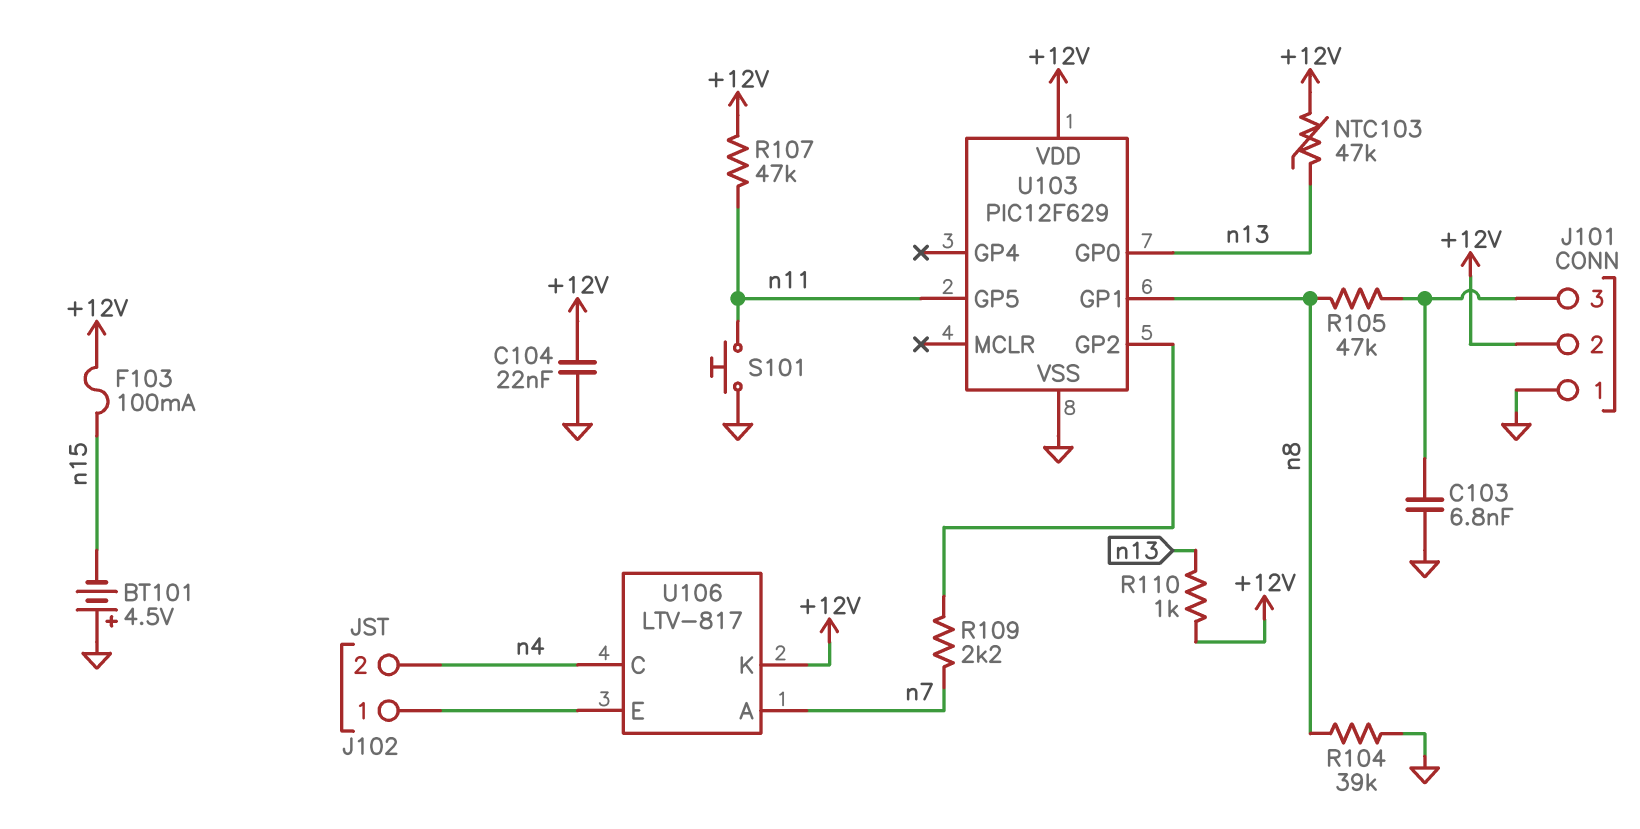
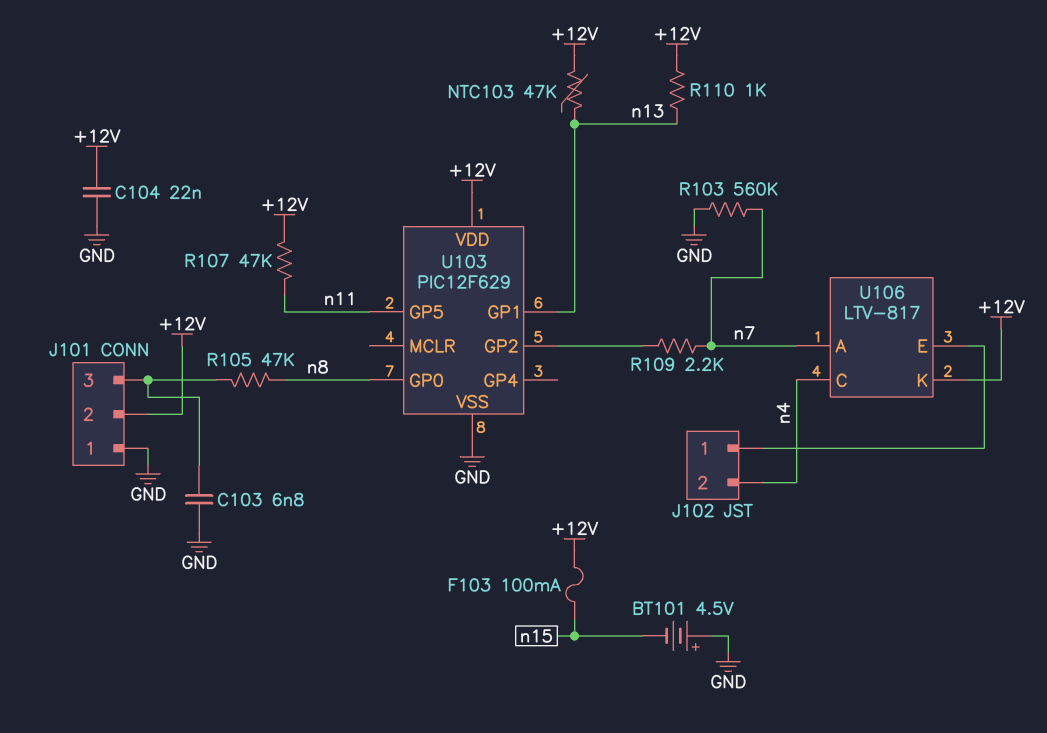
R103: none -> 560k (GND, n7)
R104: 39k (GND, n8) -> none
S101: button (GND, n11) -> none
U103 pin GP0: n13 -> n8
U103 pin GP1: n8 -> n13

